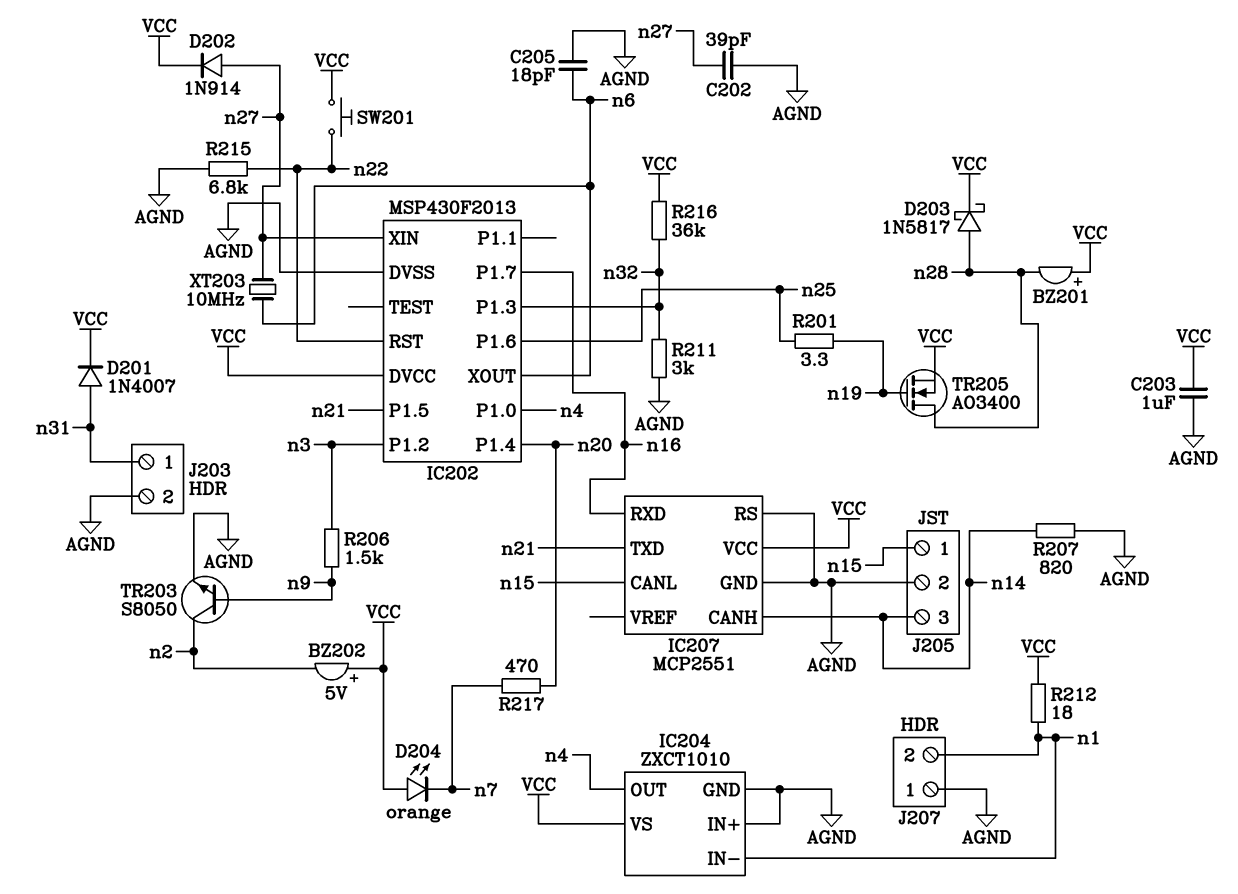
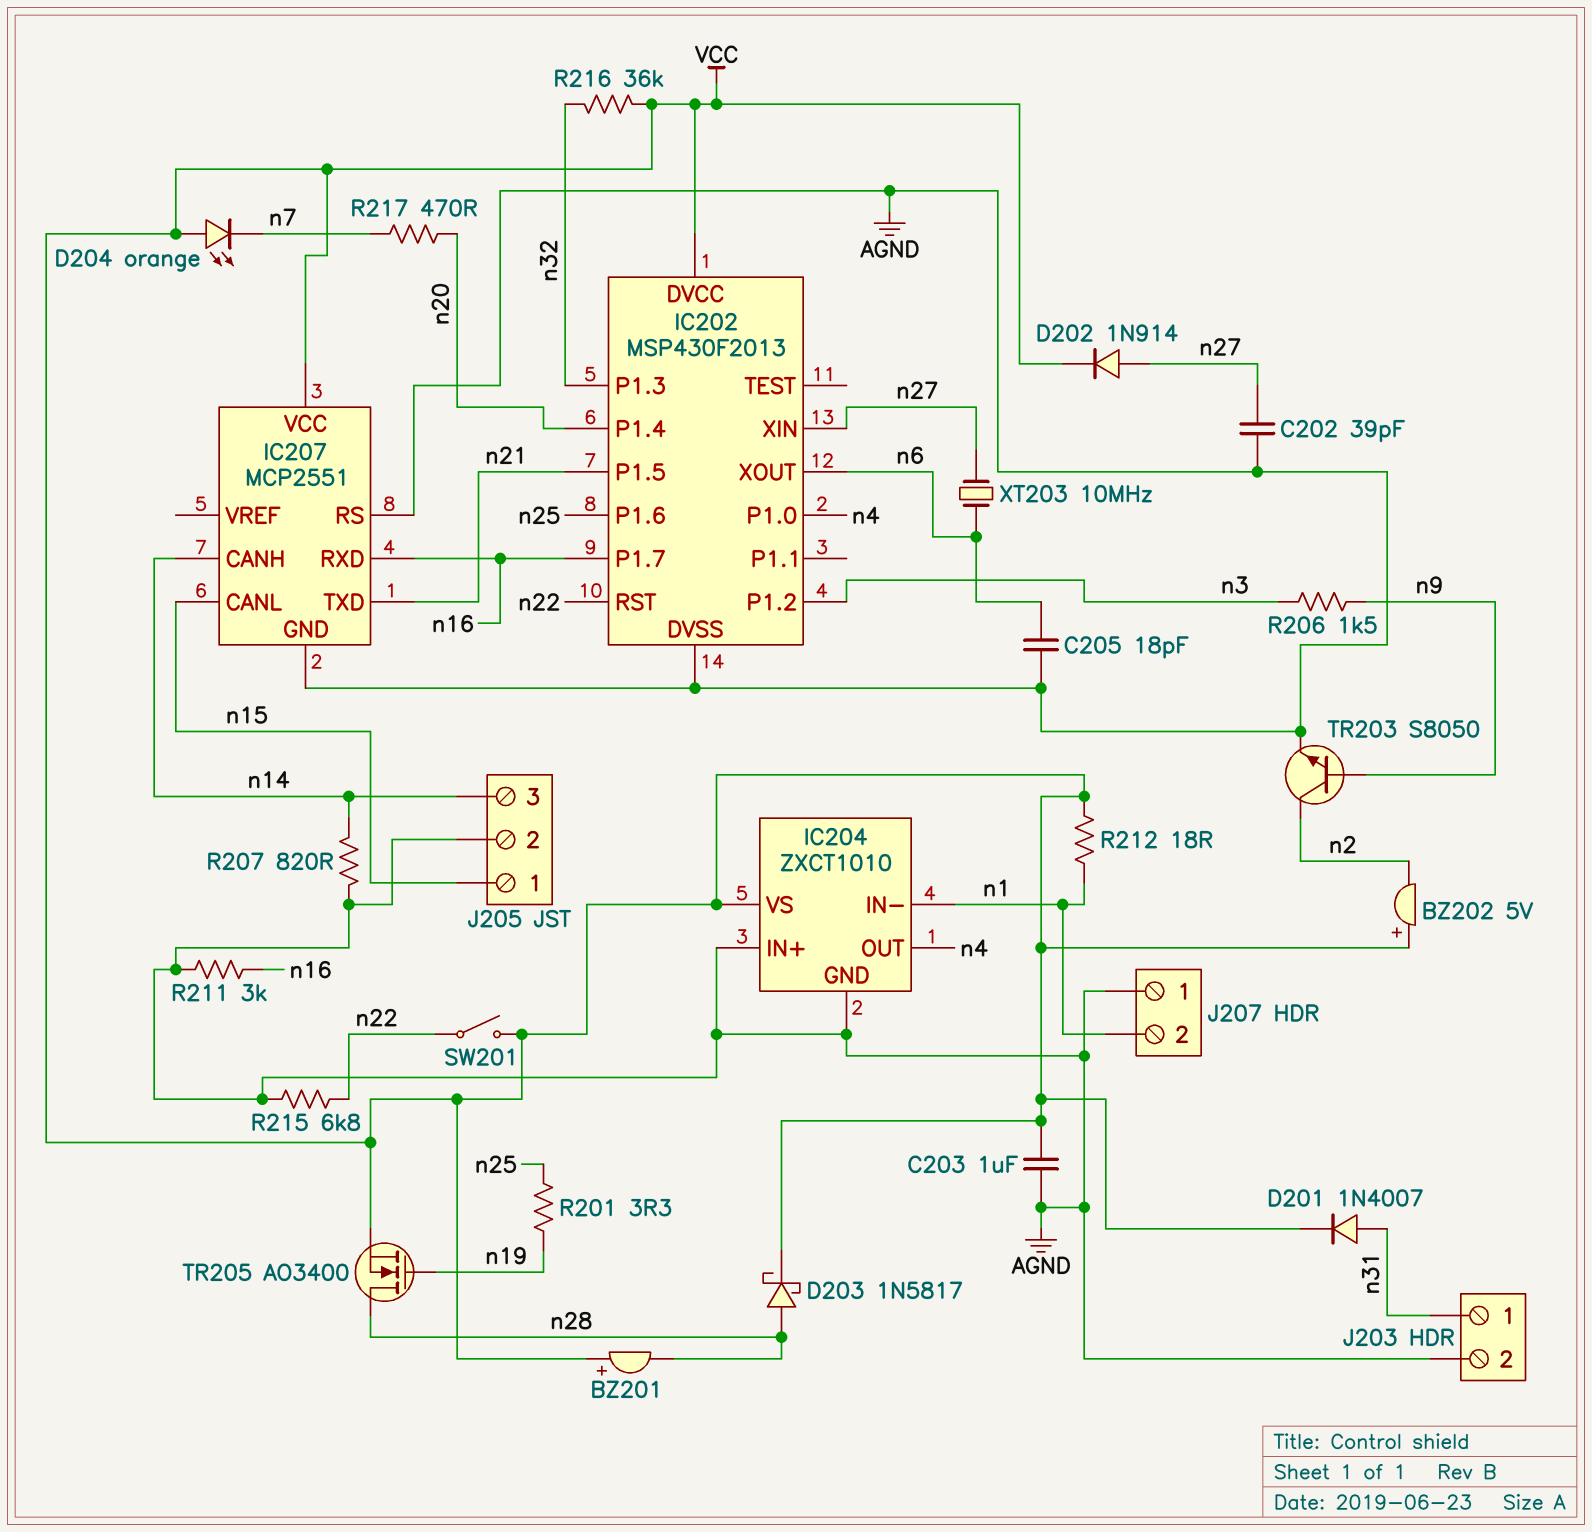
R211: 3k (AGND, n32) -> 3k (AGND, n16)
SW201: button (VCC, n22) -> switch (VCC, n22)

